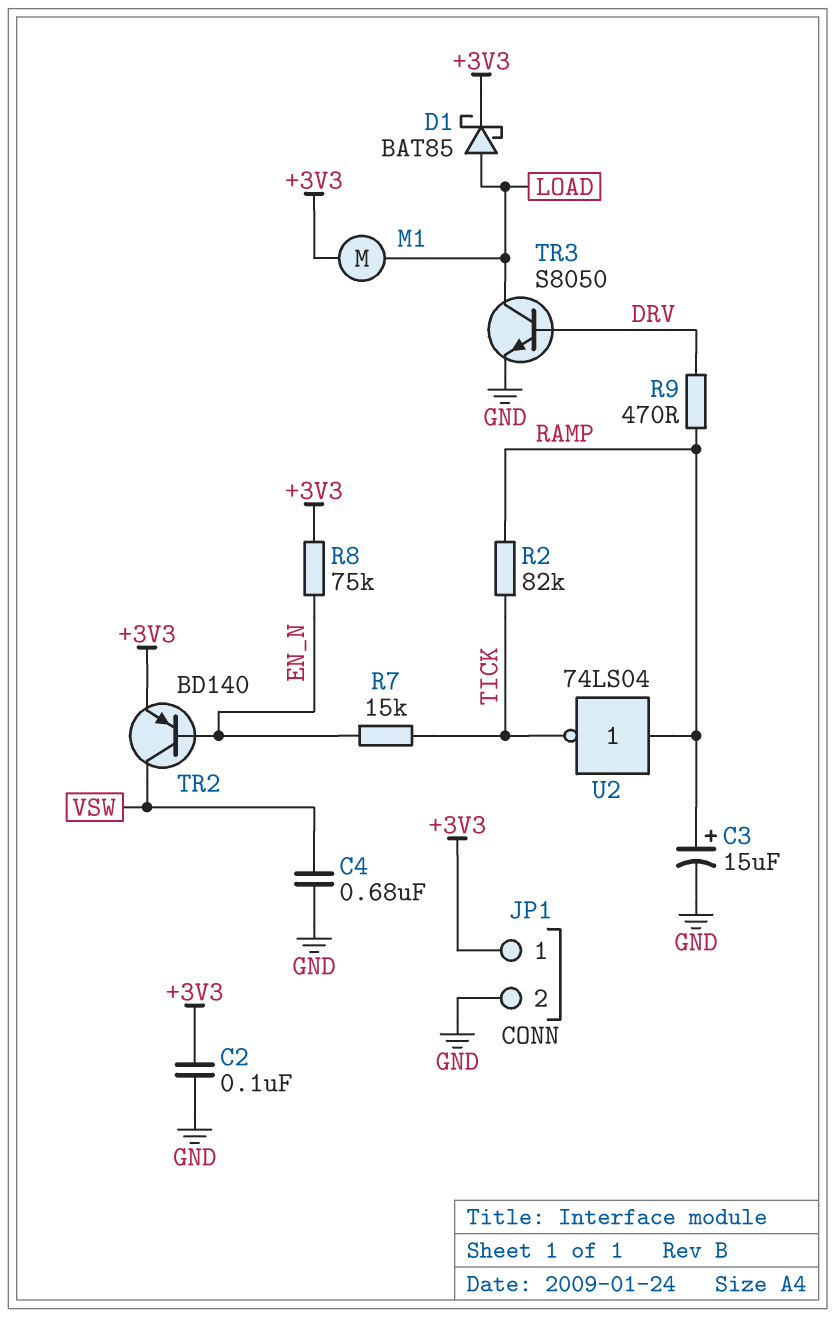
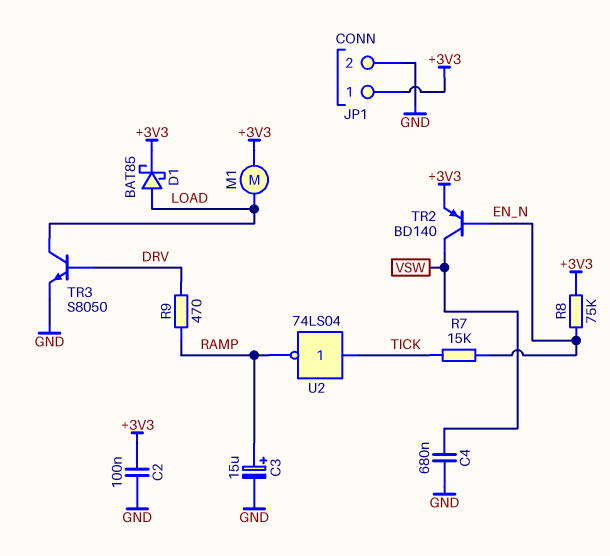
R2: 82k (RAMP, TICK) -> none
U2: NOT 74LS04 (in RAMP, out TICK) -> NOT 74LS04 (in TICK, out RAMP)

